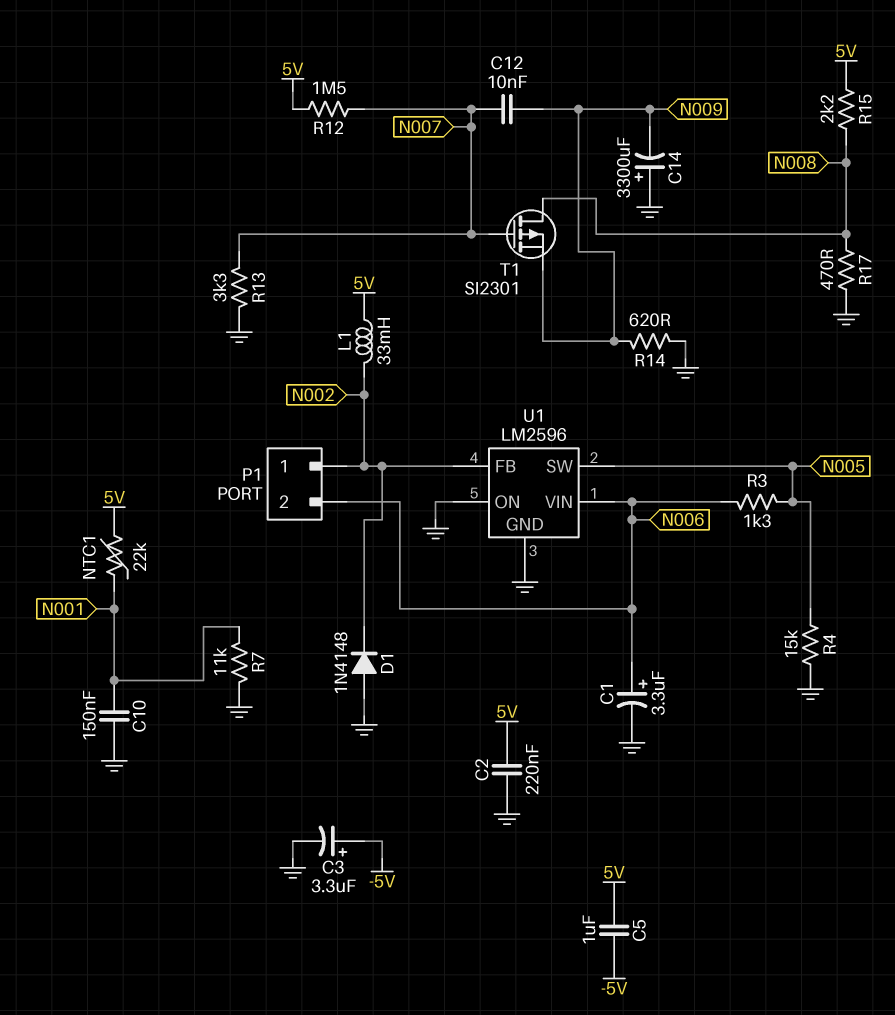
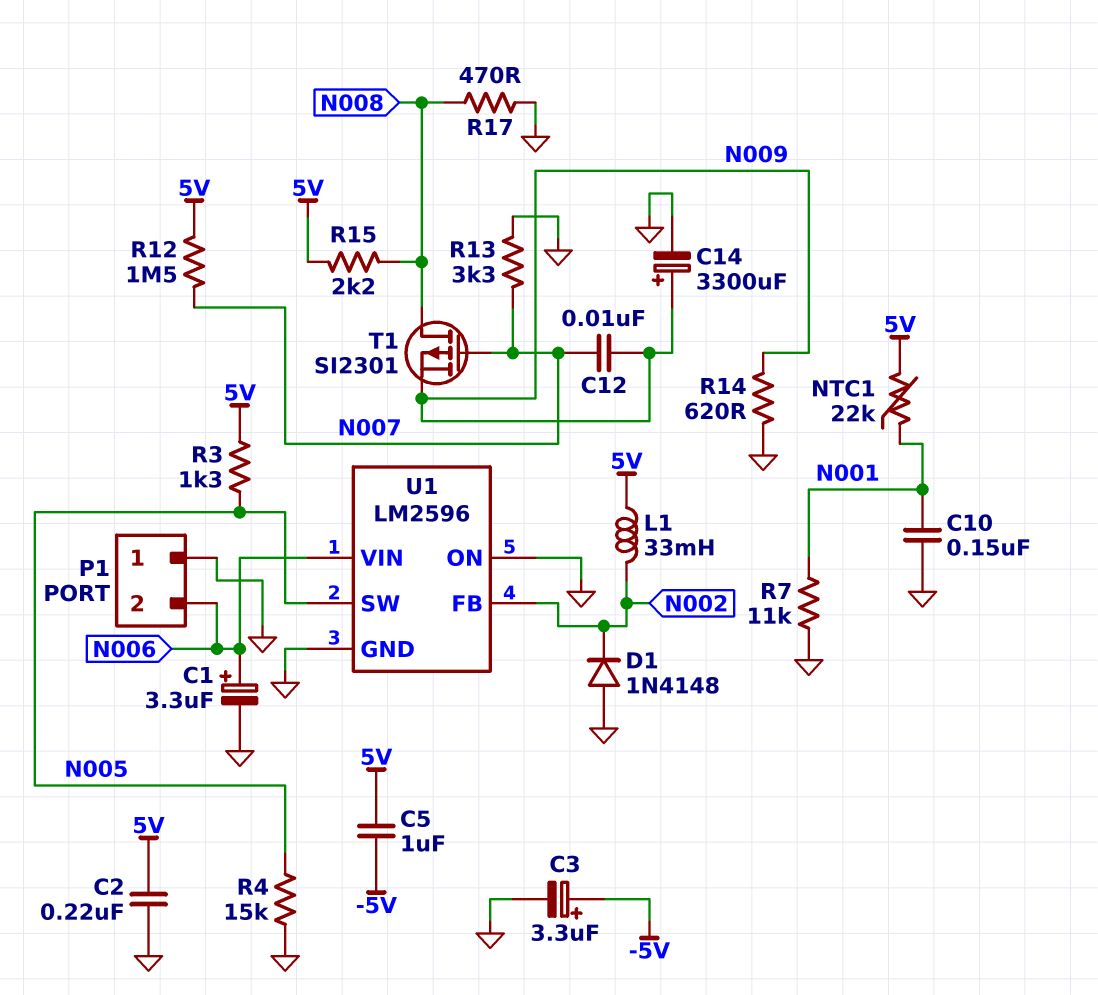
C14: 3300uF (plus GND, minus N009) -> 3300uF (plus N009, minus GND)
P1 pin 1: N002 -> GND
R3: 1.3k (N005, N006) -> 1.3k (5V, N005)

